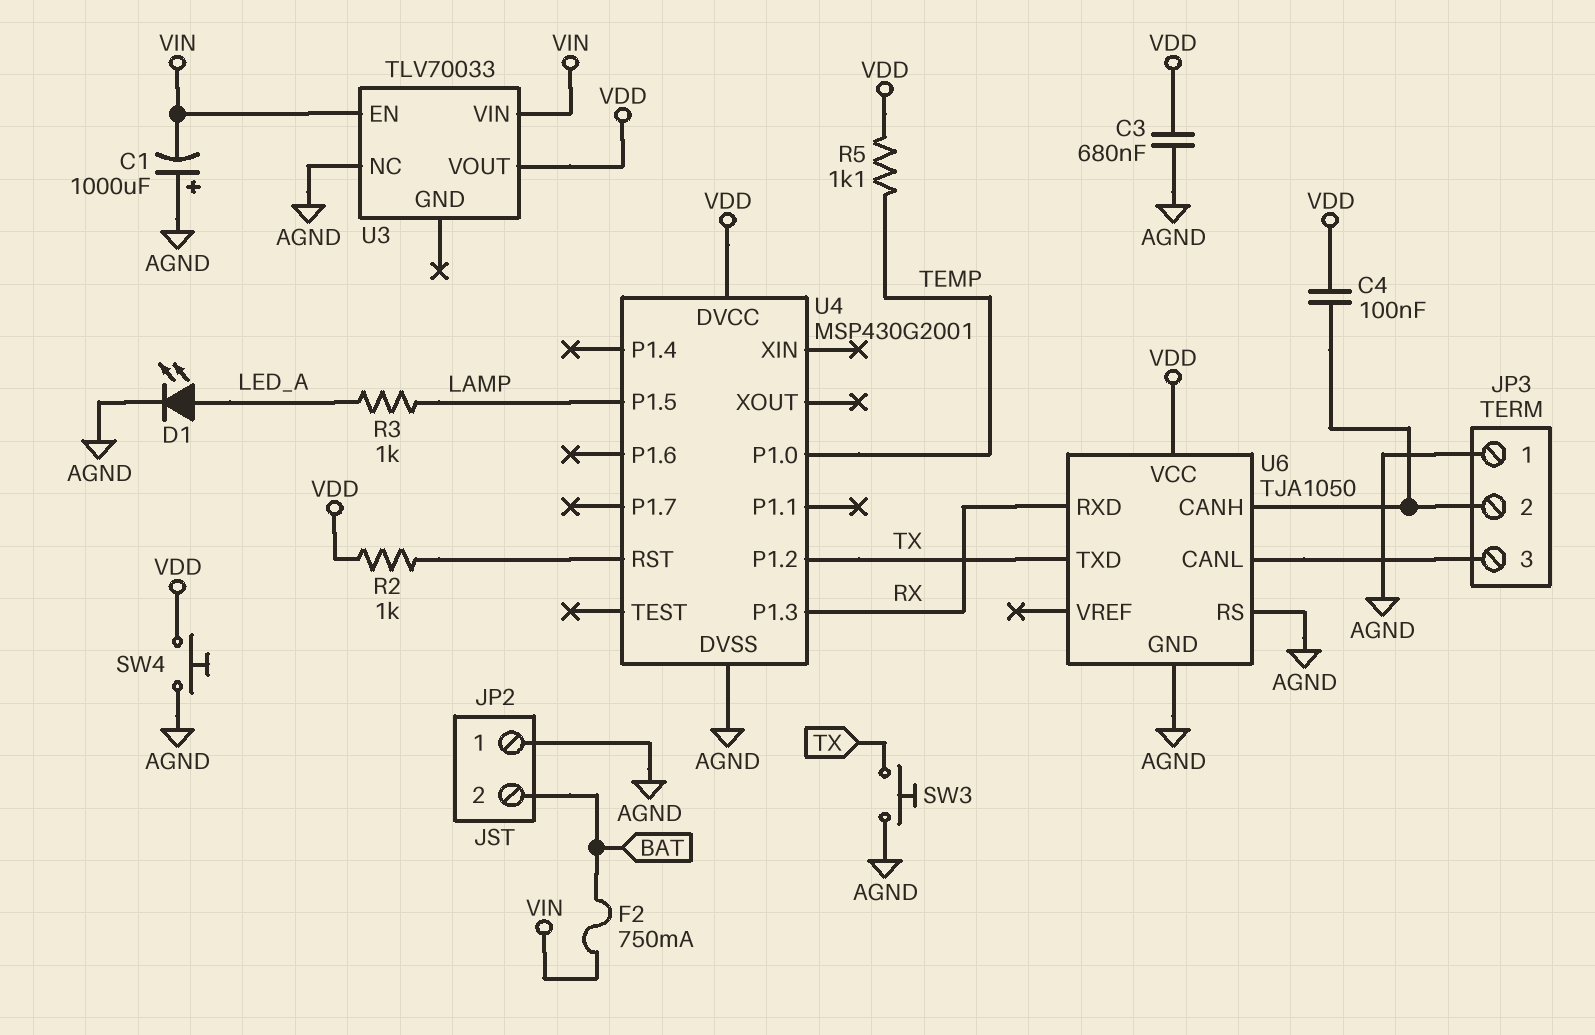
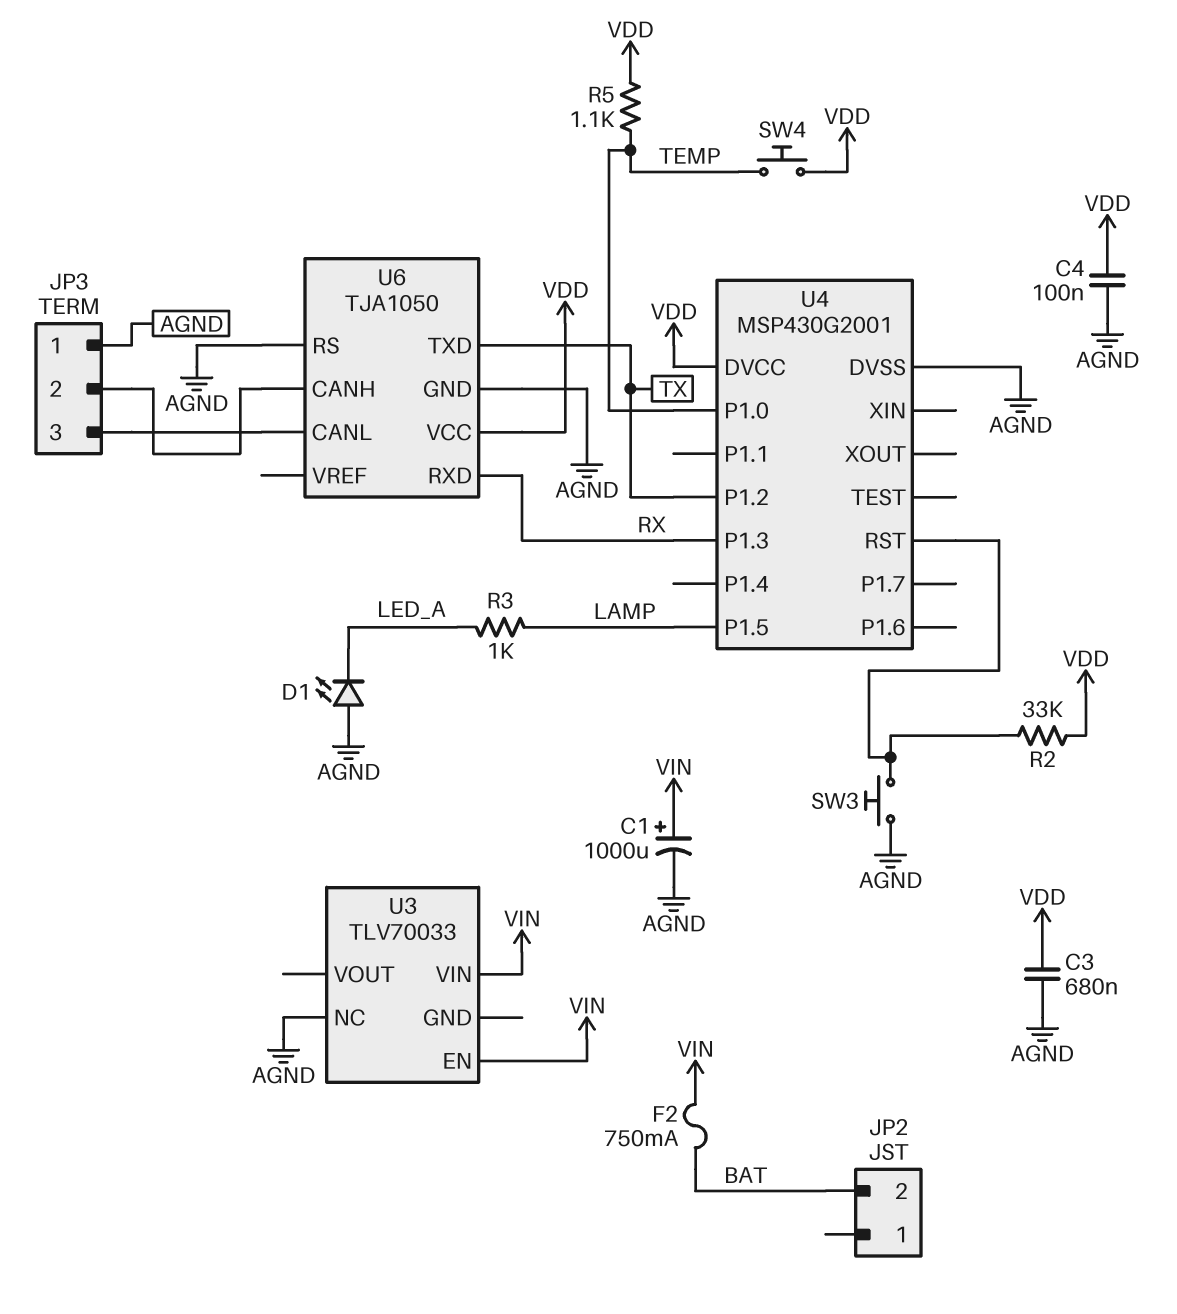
C1: 1000uF (plus AGND, minus VIN) -> 1000uF (plus VIN, minus AGND)
C4: 100nF (JP3/2, VDD) -> 100nF (AGND, VDD)
D1: LED (A LED_A, K AGND) -> LED (A AGND, K LED_A)
JP2 pin 1: AGND -> none
R2: 1k (U4/RST, VDD) -> 33k (U4/RST, VDD)
SW3: button (AGND, TX) -> button (AGND, U4/RST)
SW4: button (AGND, VDD) -> button (TEMP, VDD)
U3 pin VOUT: VDD -> none

